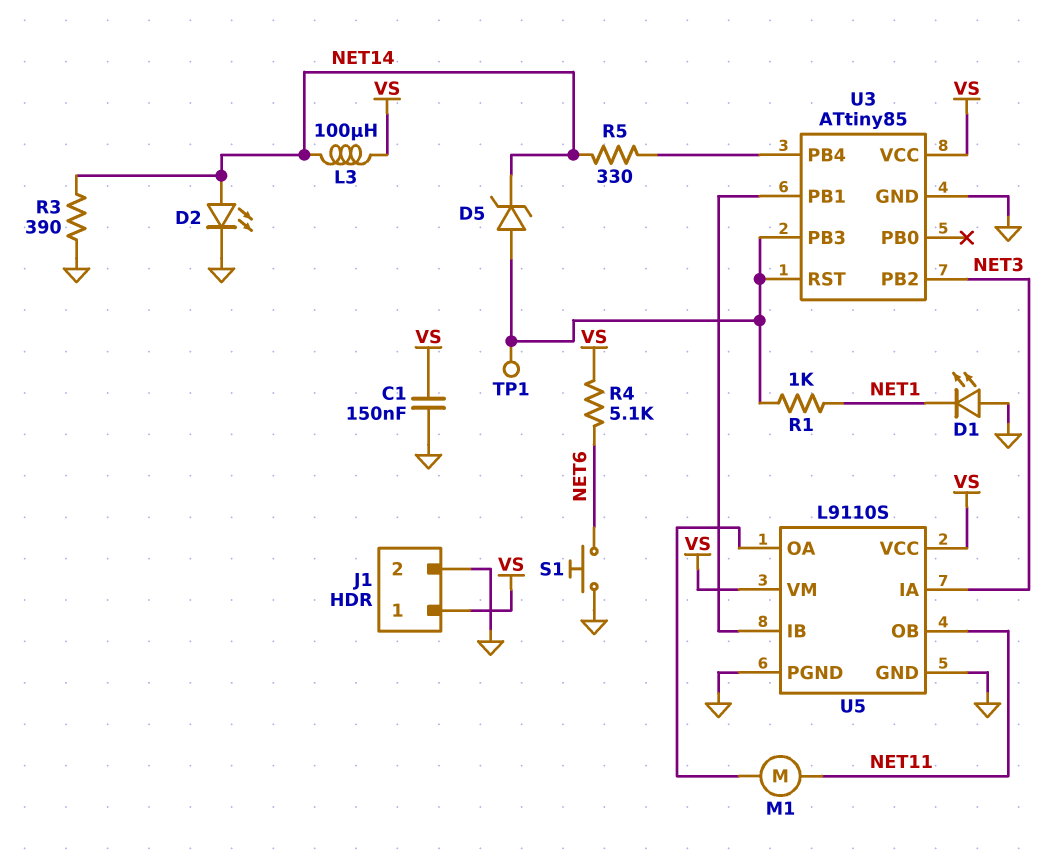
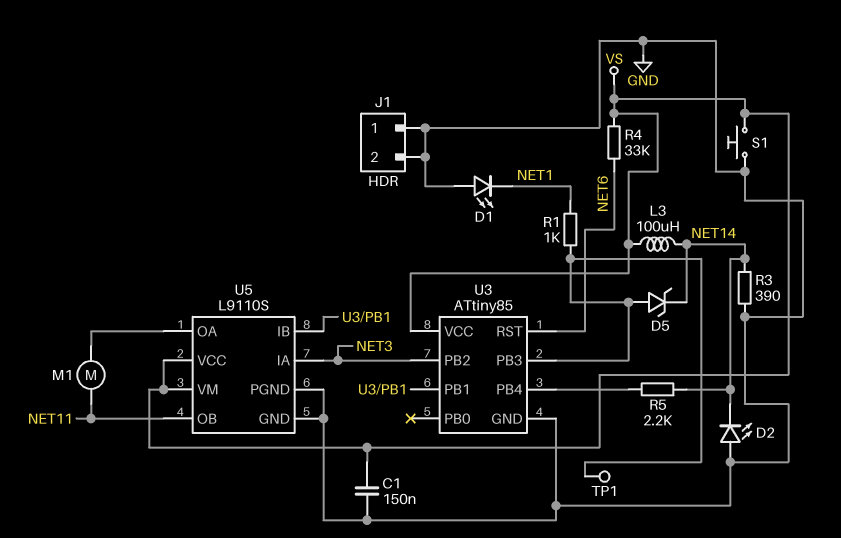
D2: LED (A NET14, K GND) -> LED (A GND, K NET14)
J1 pin 1: VS -> GND
R4: 5.1k (NET6, VS) -> 33k (NET6, VS)
R5: 330 (NET14, U3/PB4) -> 2.2k (NET14, U3/PB4)
S1: button (GND, NET6) -> button (GND, VS)
U3 pin RST: U3/PB3 -> NET6

